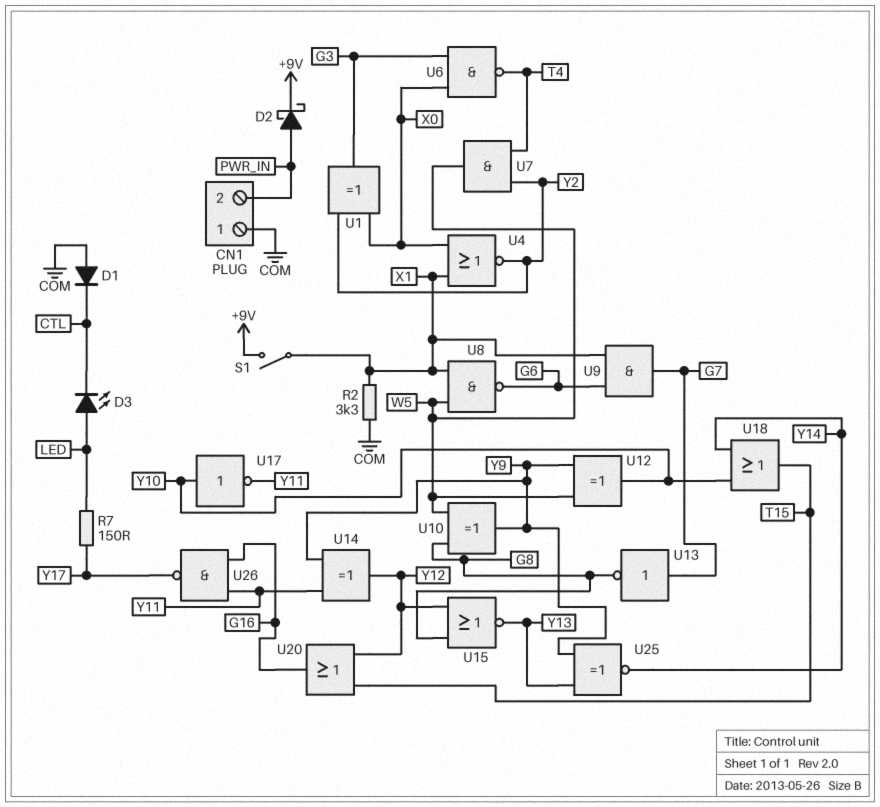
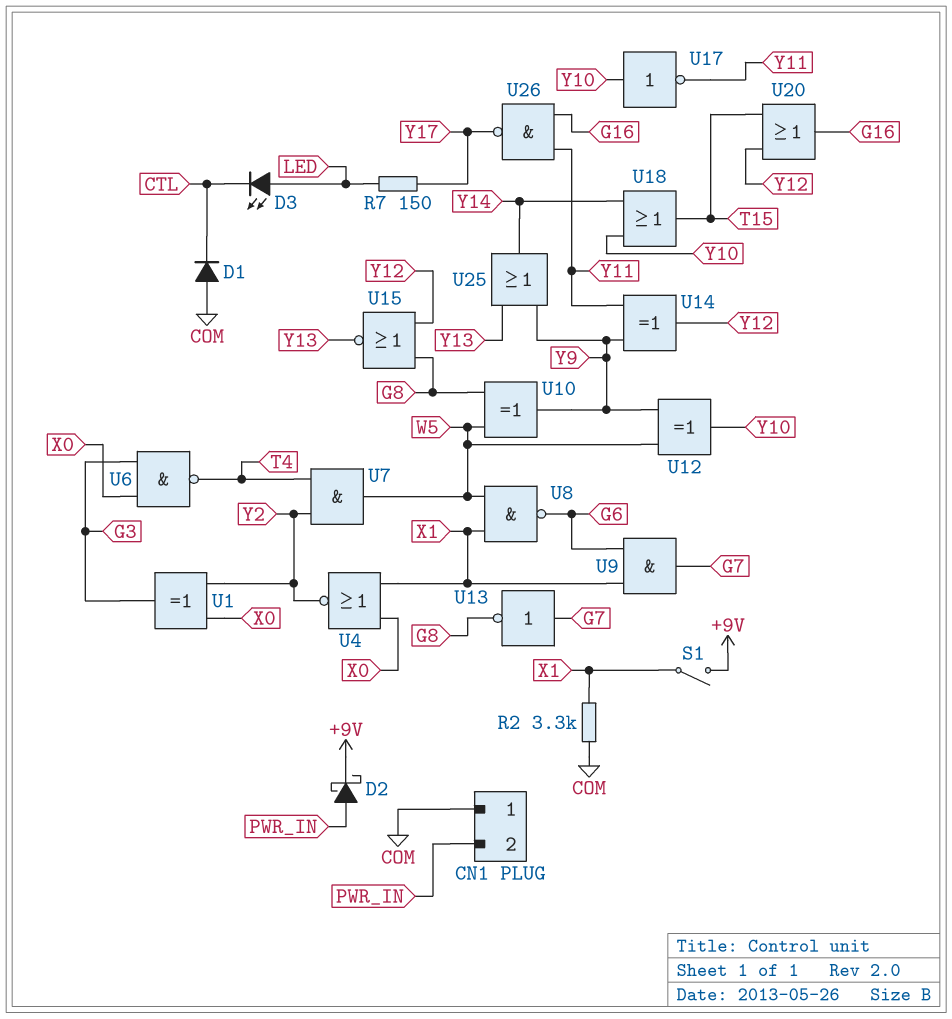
U25: XNOR (in Y9, in Y13, out Y14) -> OR (in Y9, in Y13, out Y14)

